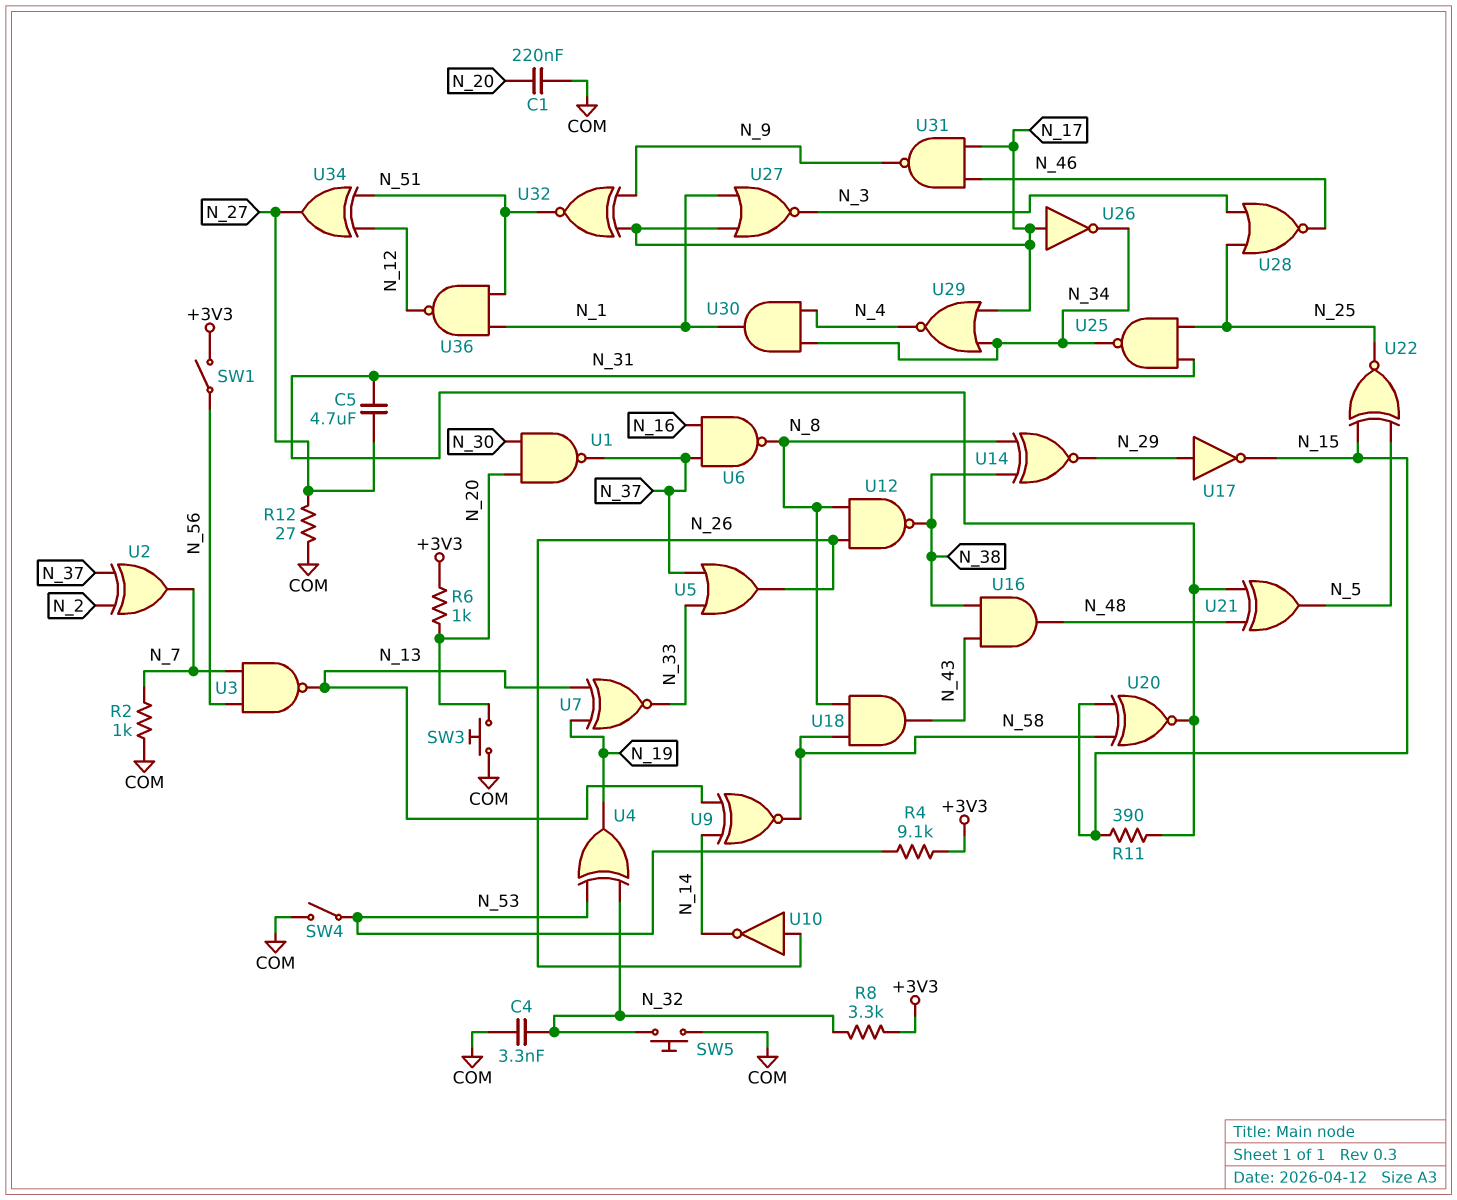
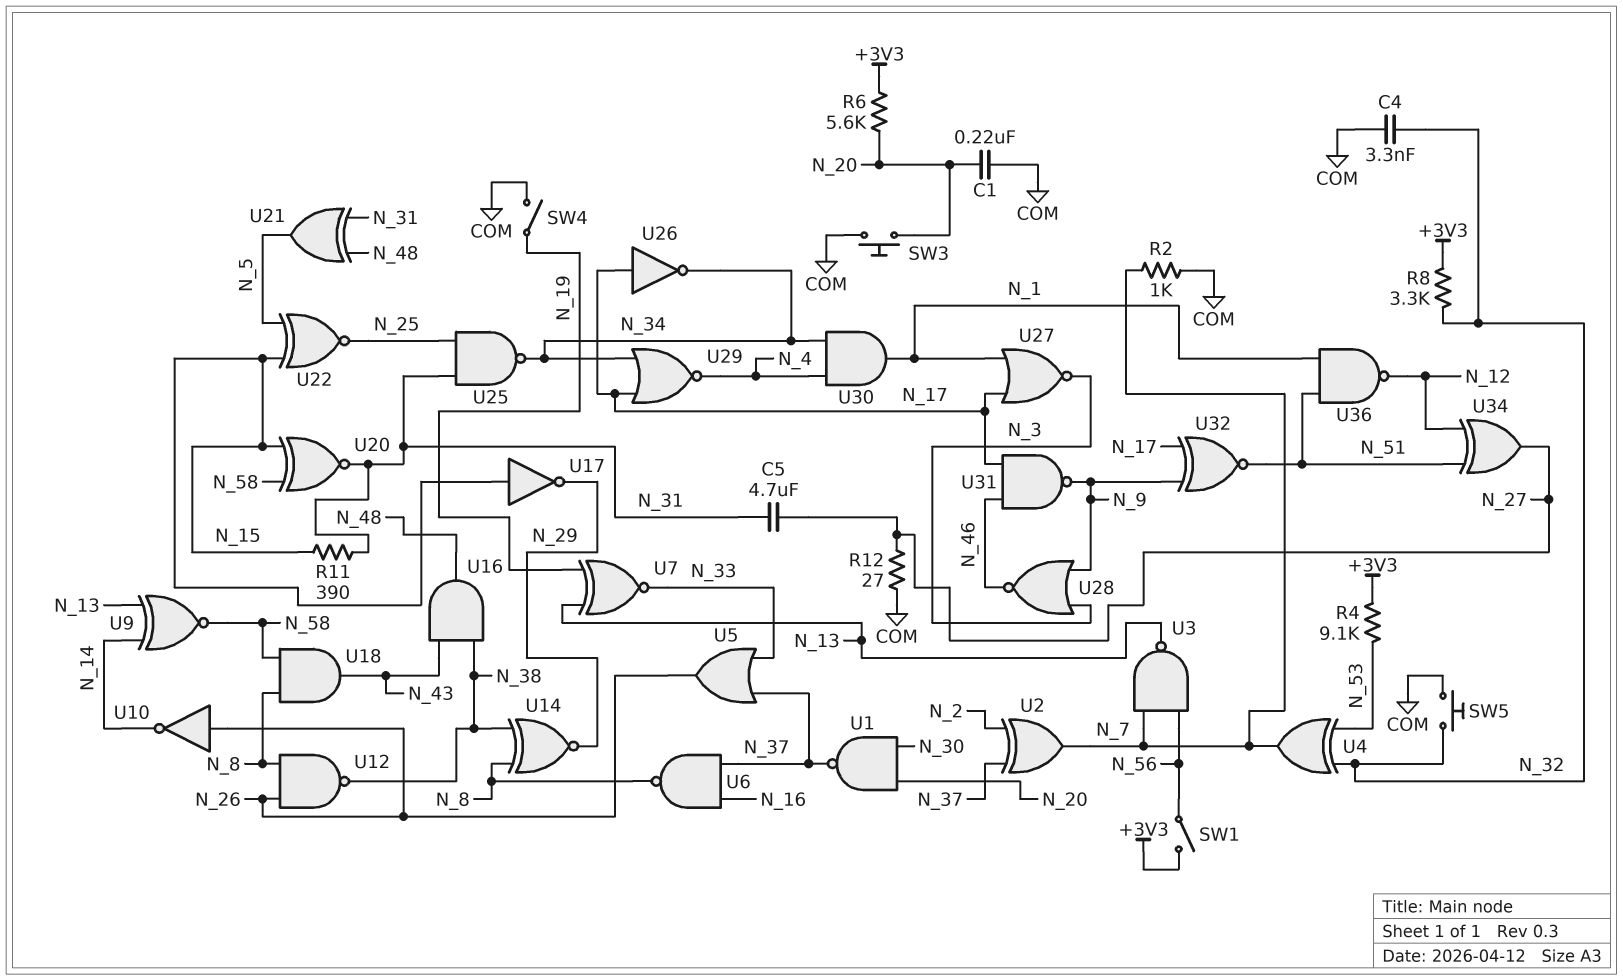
R6: 1k (+3V3, N_20) -> 5.6k (+3V3, N_20)
SW4: switch (COM, N_53) -> switch (COM, N_19)
U4: XOR (in N_32, in N_53, out N_19) -> XOR (in N_32, in N_53, out N_7)
U17: NOT (in N_29, out N_15) -> NOT (in N_15, out N_29)
U28: NOR (in N_3, in N_25, out N_46) -> NOR (in N_3, in N_9, out N_46)

